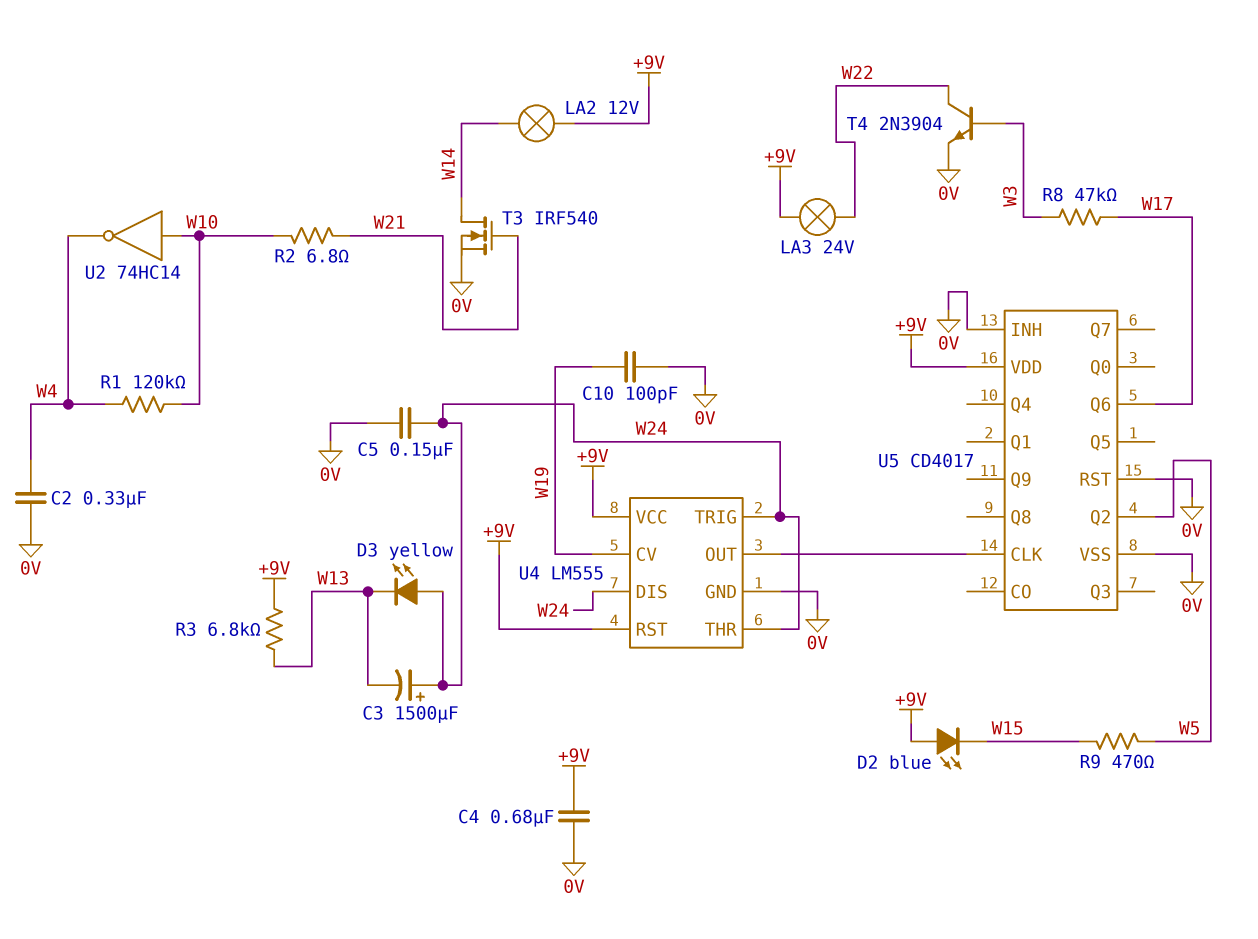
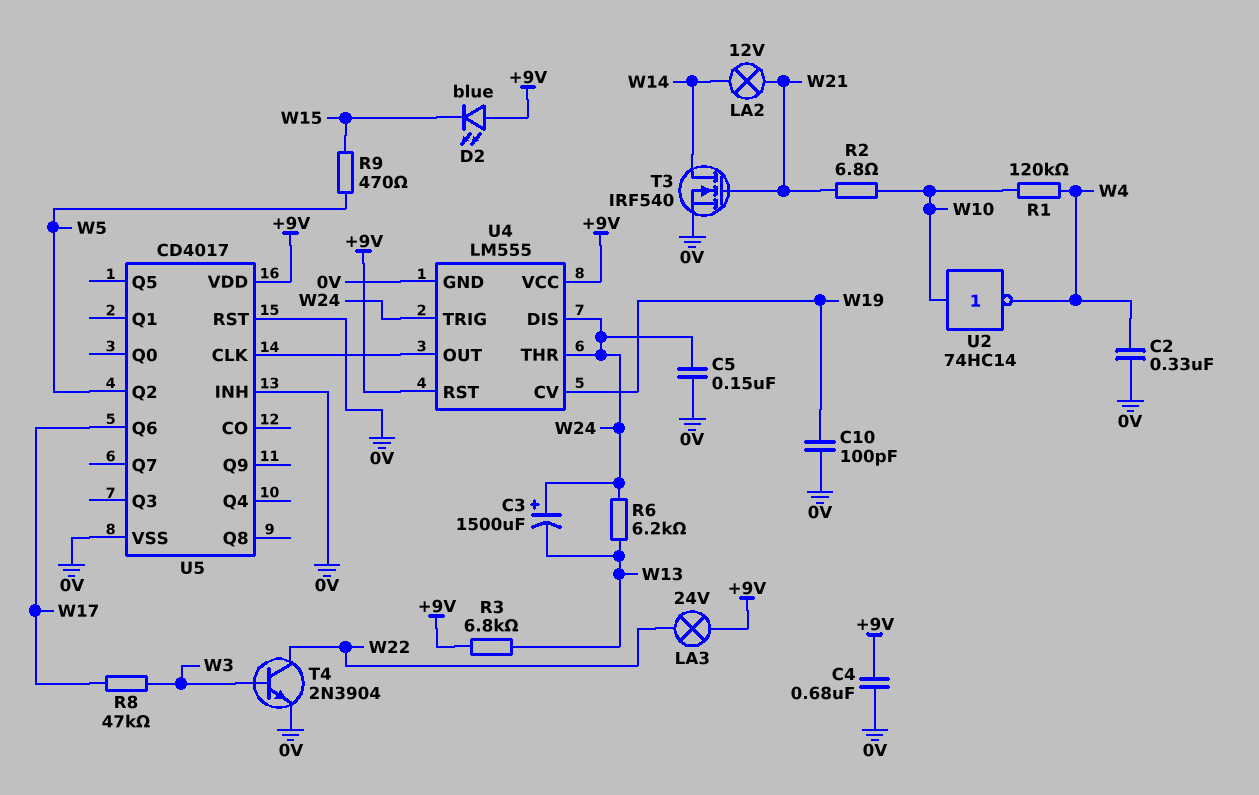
D3: LED yellow (A W24, K W13) -> none
LA2: lamp 12V (+9V, W14) -> lamp 12V (W14, W21)
R6: none -> 6.2k (W13, W24)

